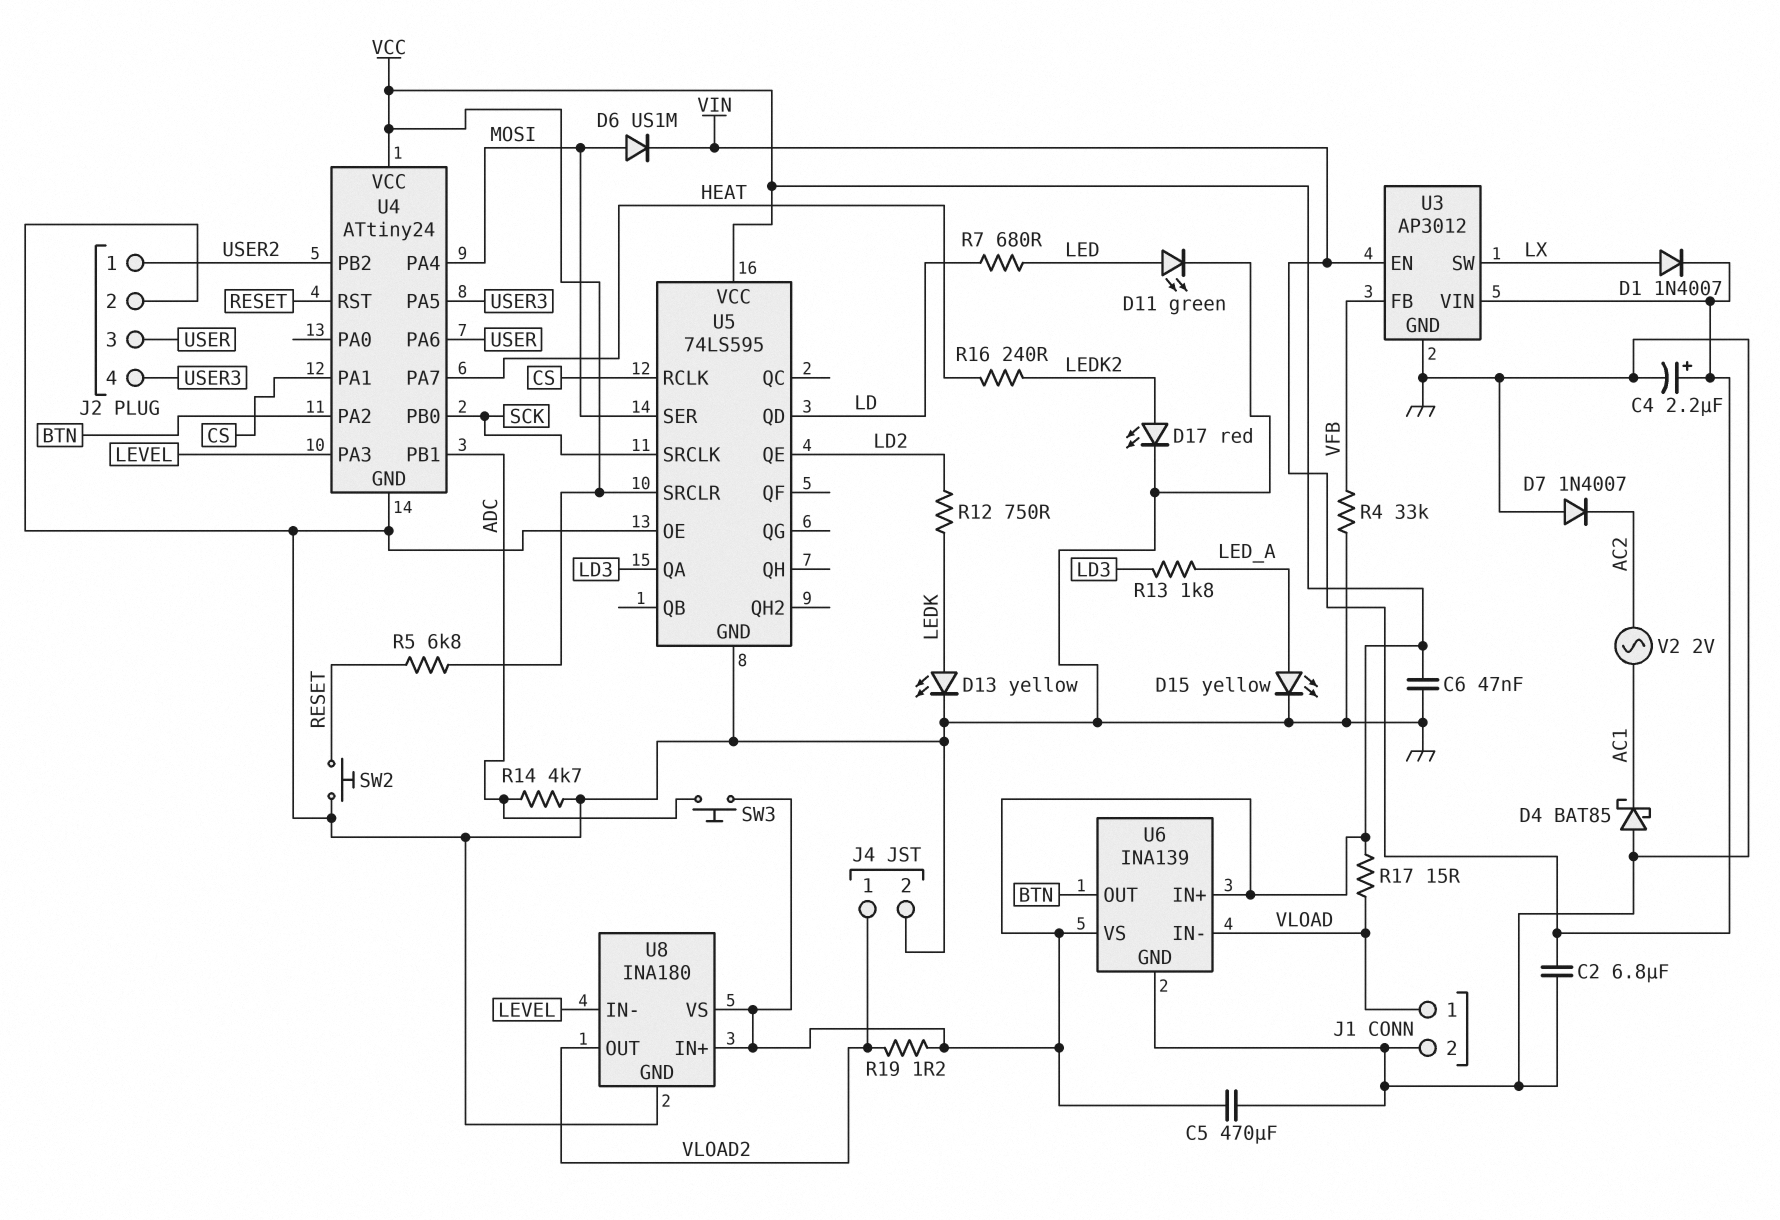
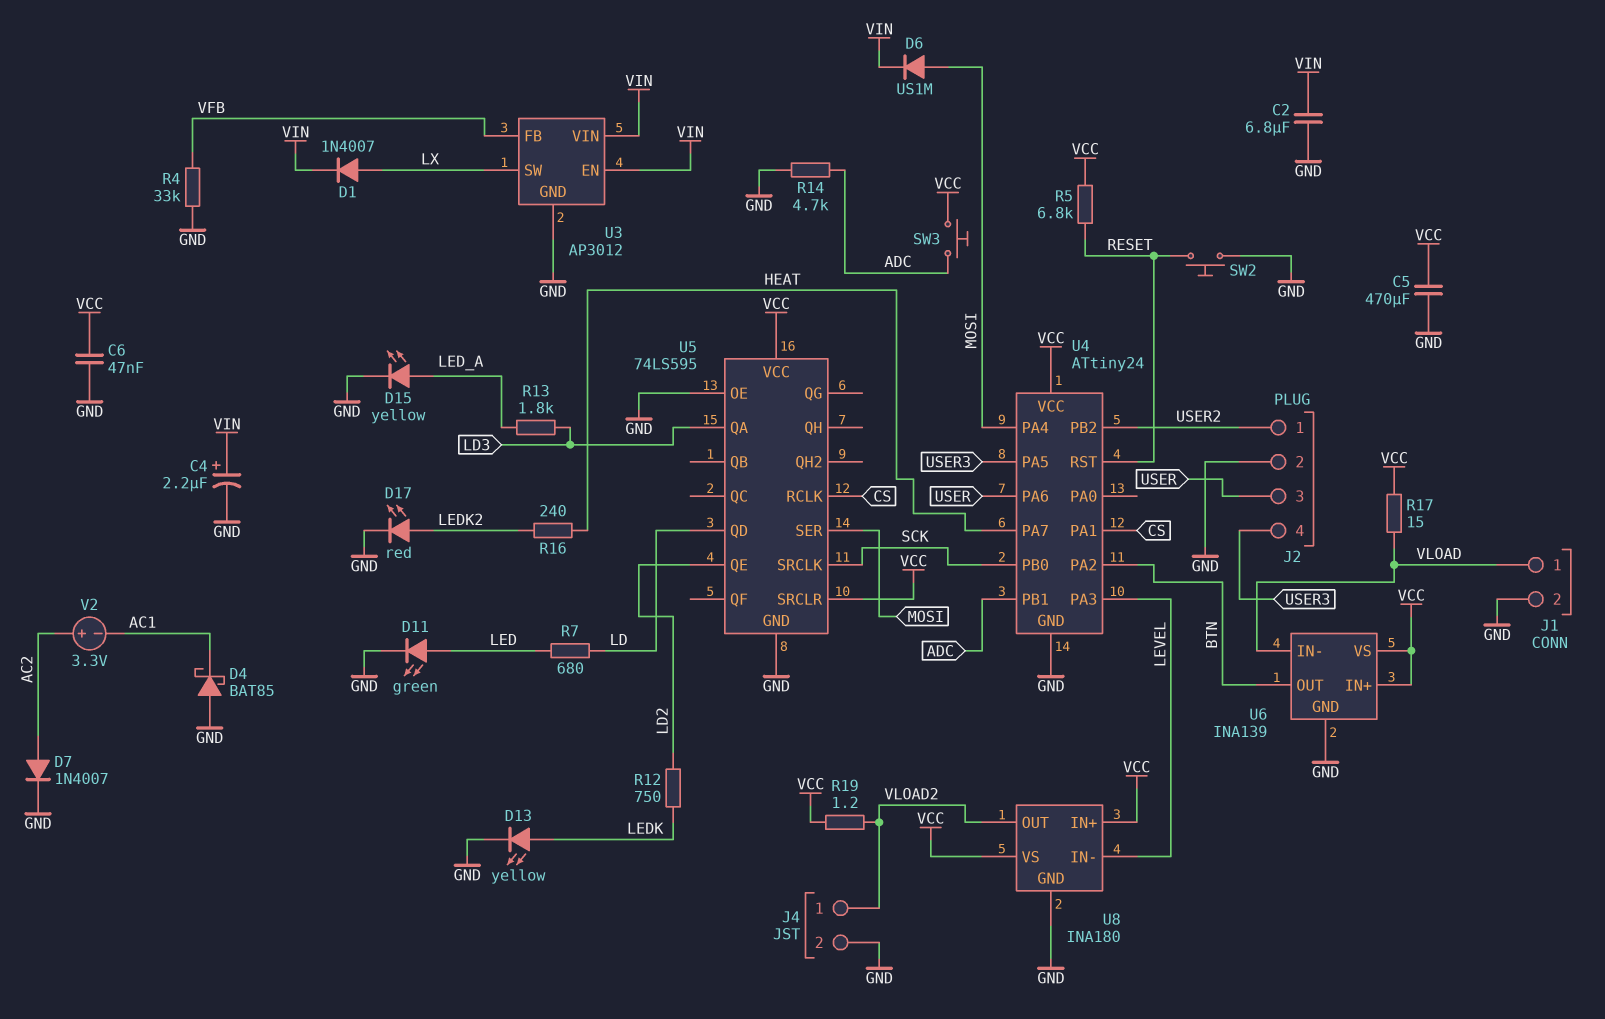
D7: diode 1N4007 (A GND, K AC2) -> diode 1N4007 (A AC2, K GND)
V2: AC 2V (AC1, AC2) -> 3.3V (plus AC2, minus AC1)

